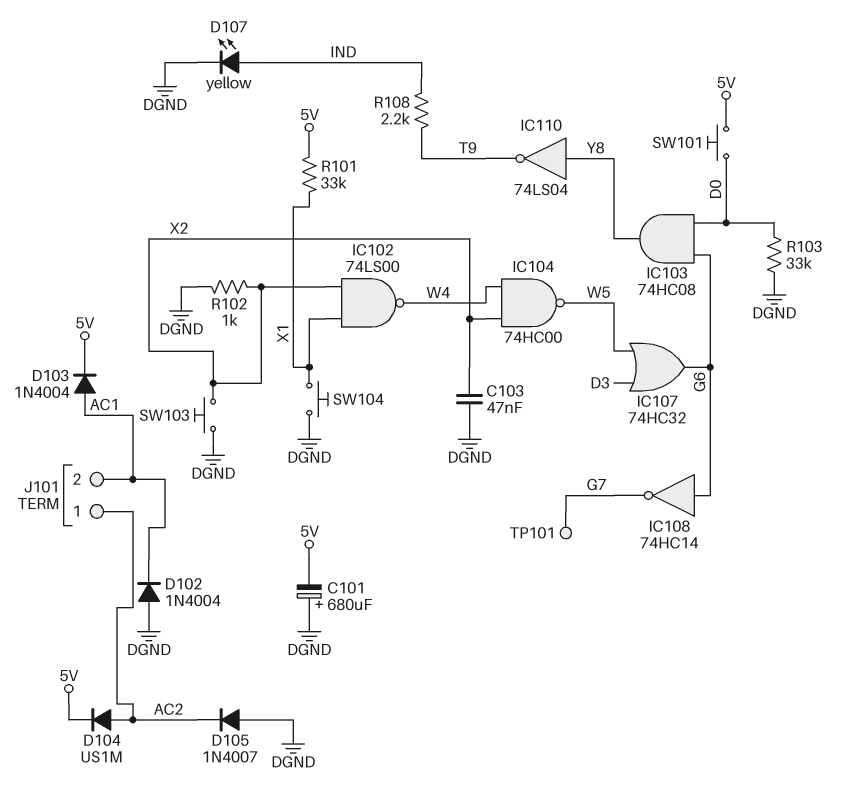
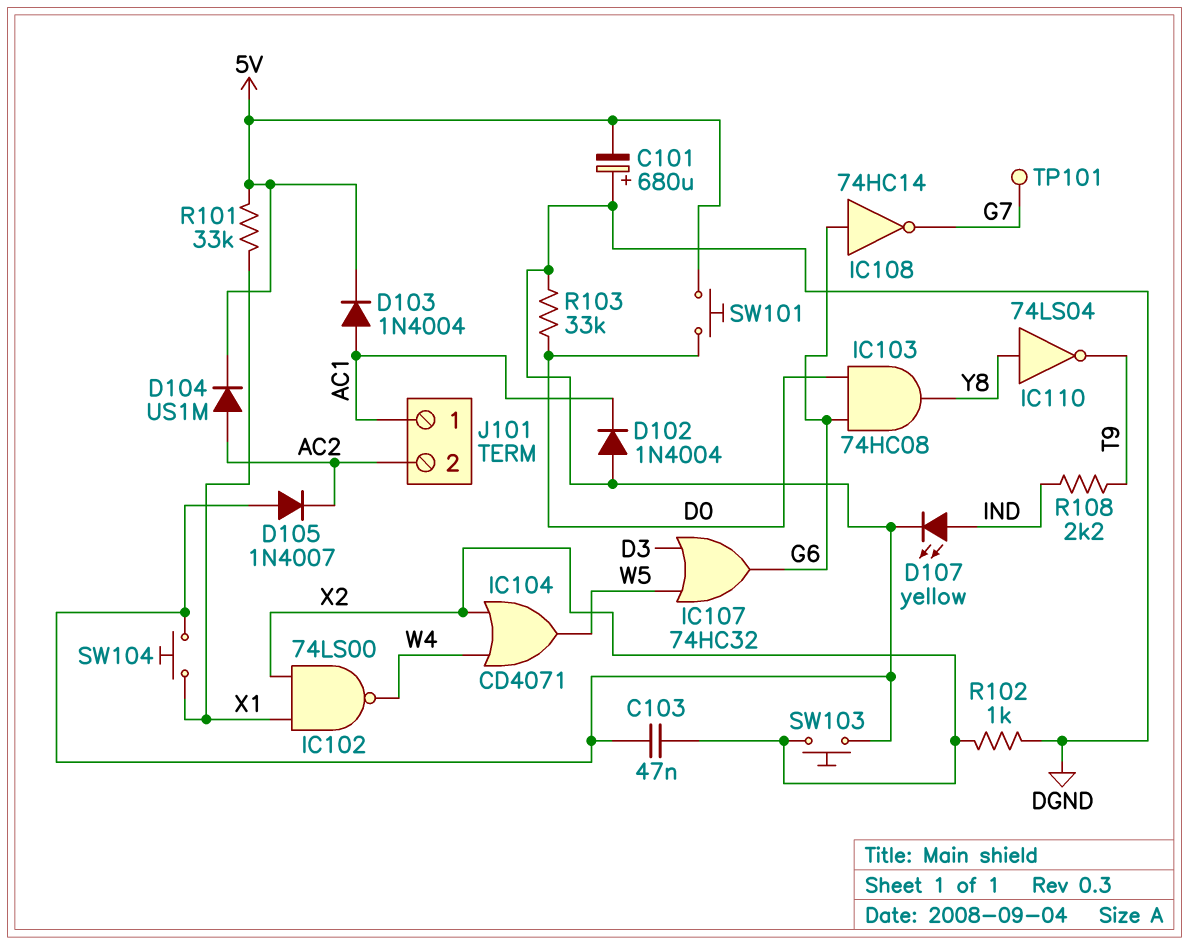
IC104: NAND 74HC00 (in W4, in X2, out W5) -> OR CD4071 (in W4, in X2, out W5)
J101 pin 1: AC2 -> AC1
J101 pin 2: AC1 -> AC2

